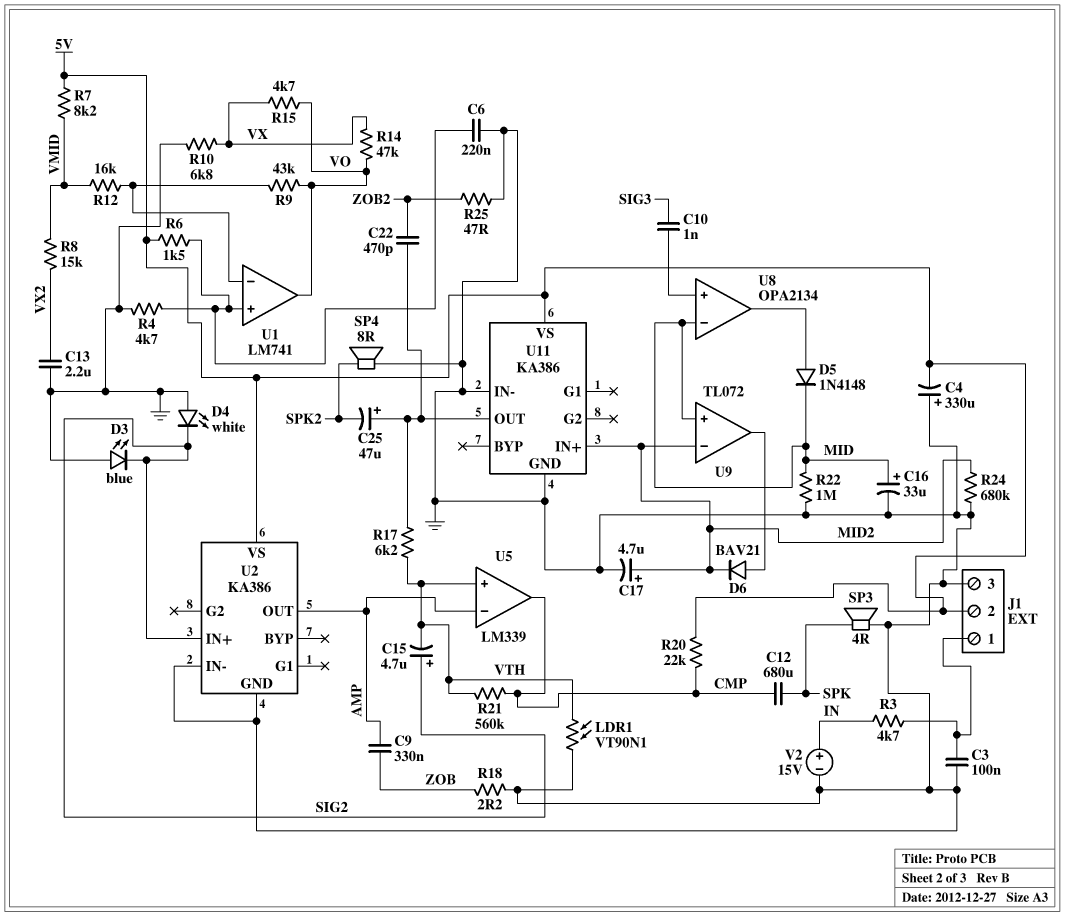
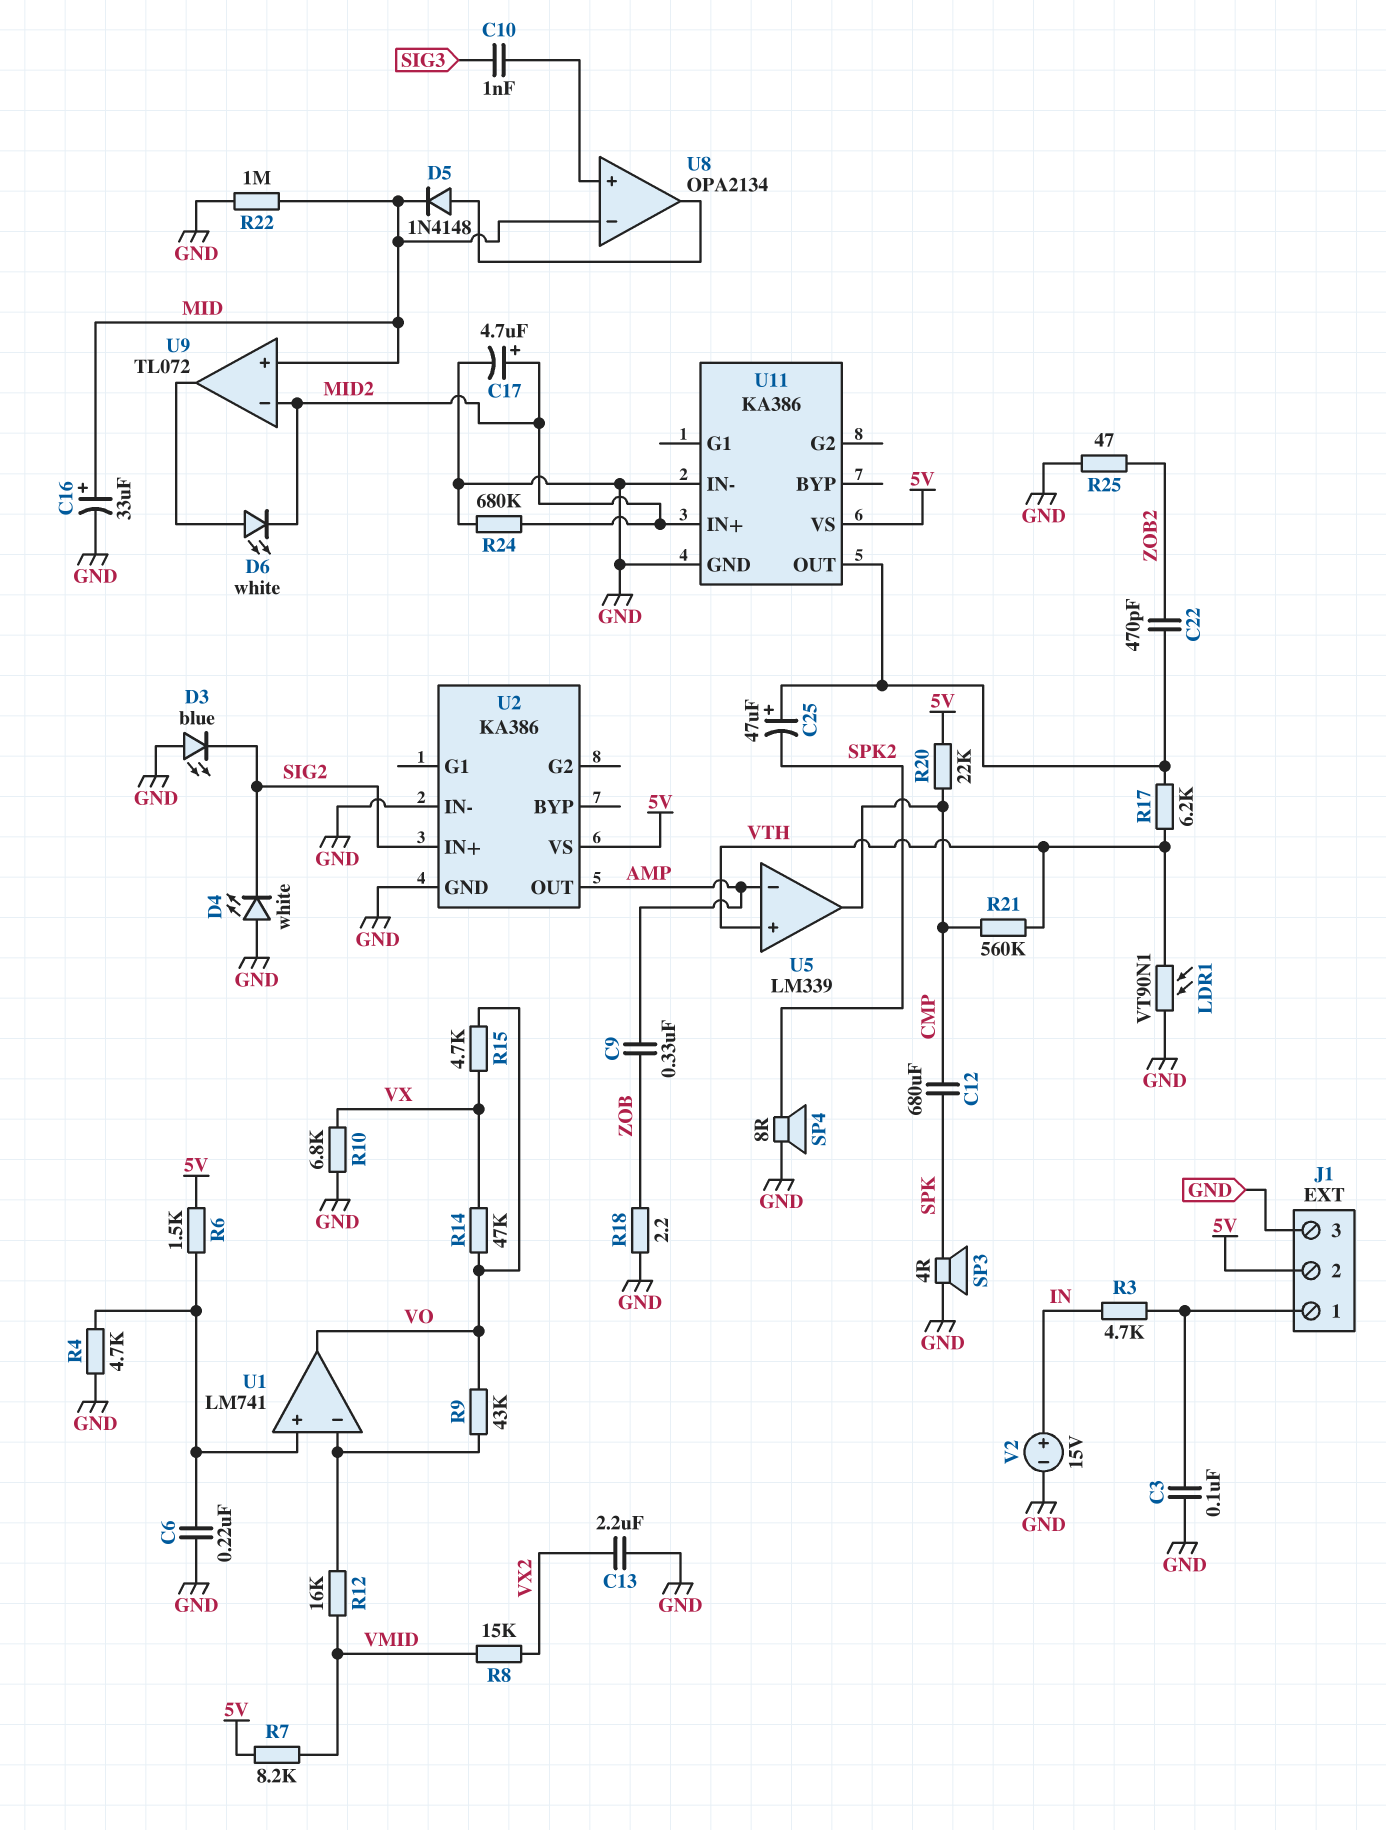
C4: 330uF (plus GND, minus 5V) -> none
C15: 4.7uF (plus SIG2, minus VTH) -> none
D6: diode BAV21 (A U9/out, K MID2) -> LED white (A U9/out, K MID2)

